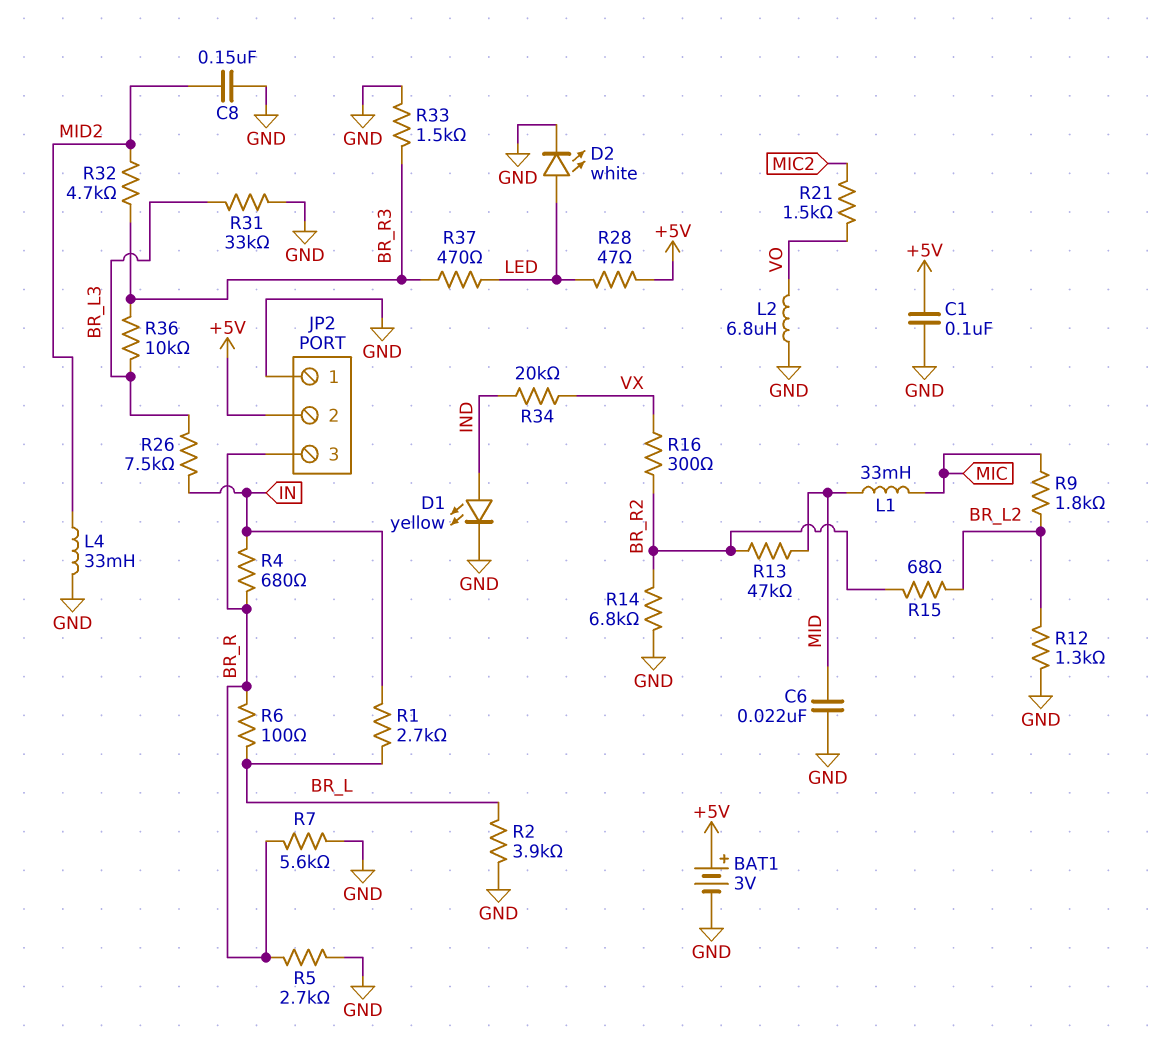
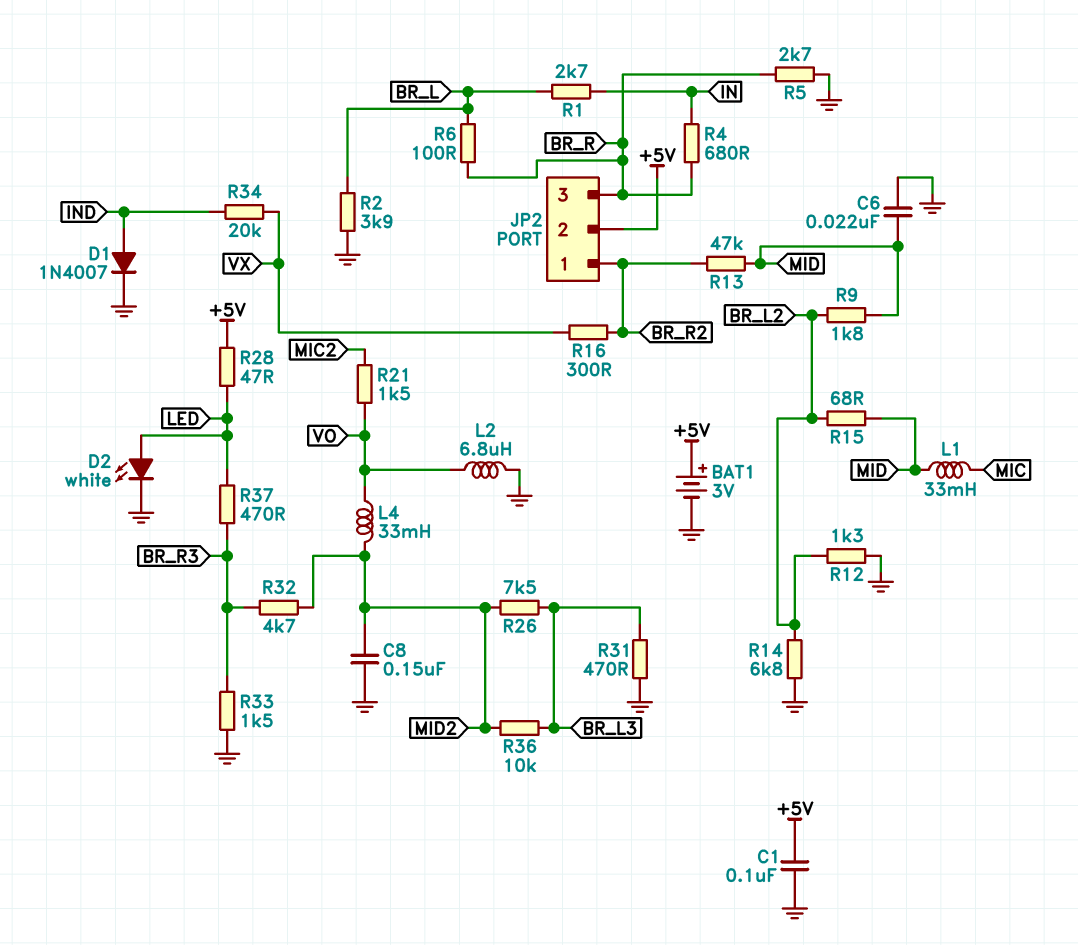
D1: LED yellow (A IND, K GND) -> diode 1N4007 (A IND, K GND)
JP2 pin 1: GND -> BR_R2
L4: 33mH (GND, MID2) -> 33mH (MID2, VO)
R7: 5.6k (BR_R, GND) -> none
R9: 1.8k (BR_L2, MIC) -> 1.8k (BR_L2, MID)
R14: 6.8k (BR_R2, GND) -> 6.8k (BR_L2, GND)
R15: 68 (BR_L2, BR_R2) -> 68 (BR_L2, MID)
R26: 7.5k (BR_L3, IN) -> 7.5k (BR_L3, MID2)
R31: 33k (BR_L3, GND) -> 470 (BR_L3, GND)
R36: 10k (BR_L3, BR_R3) -> 10k (BR_L3, MID2)

